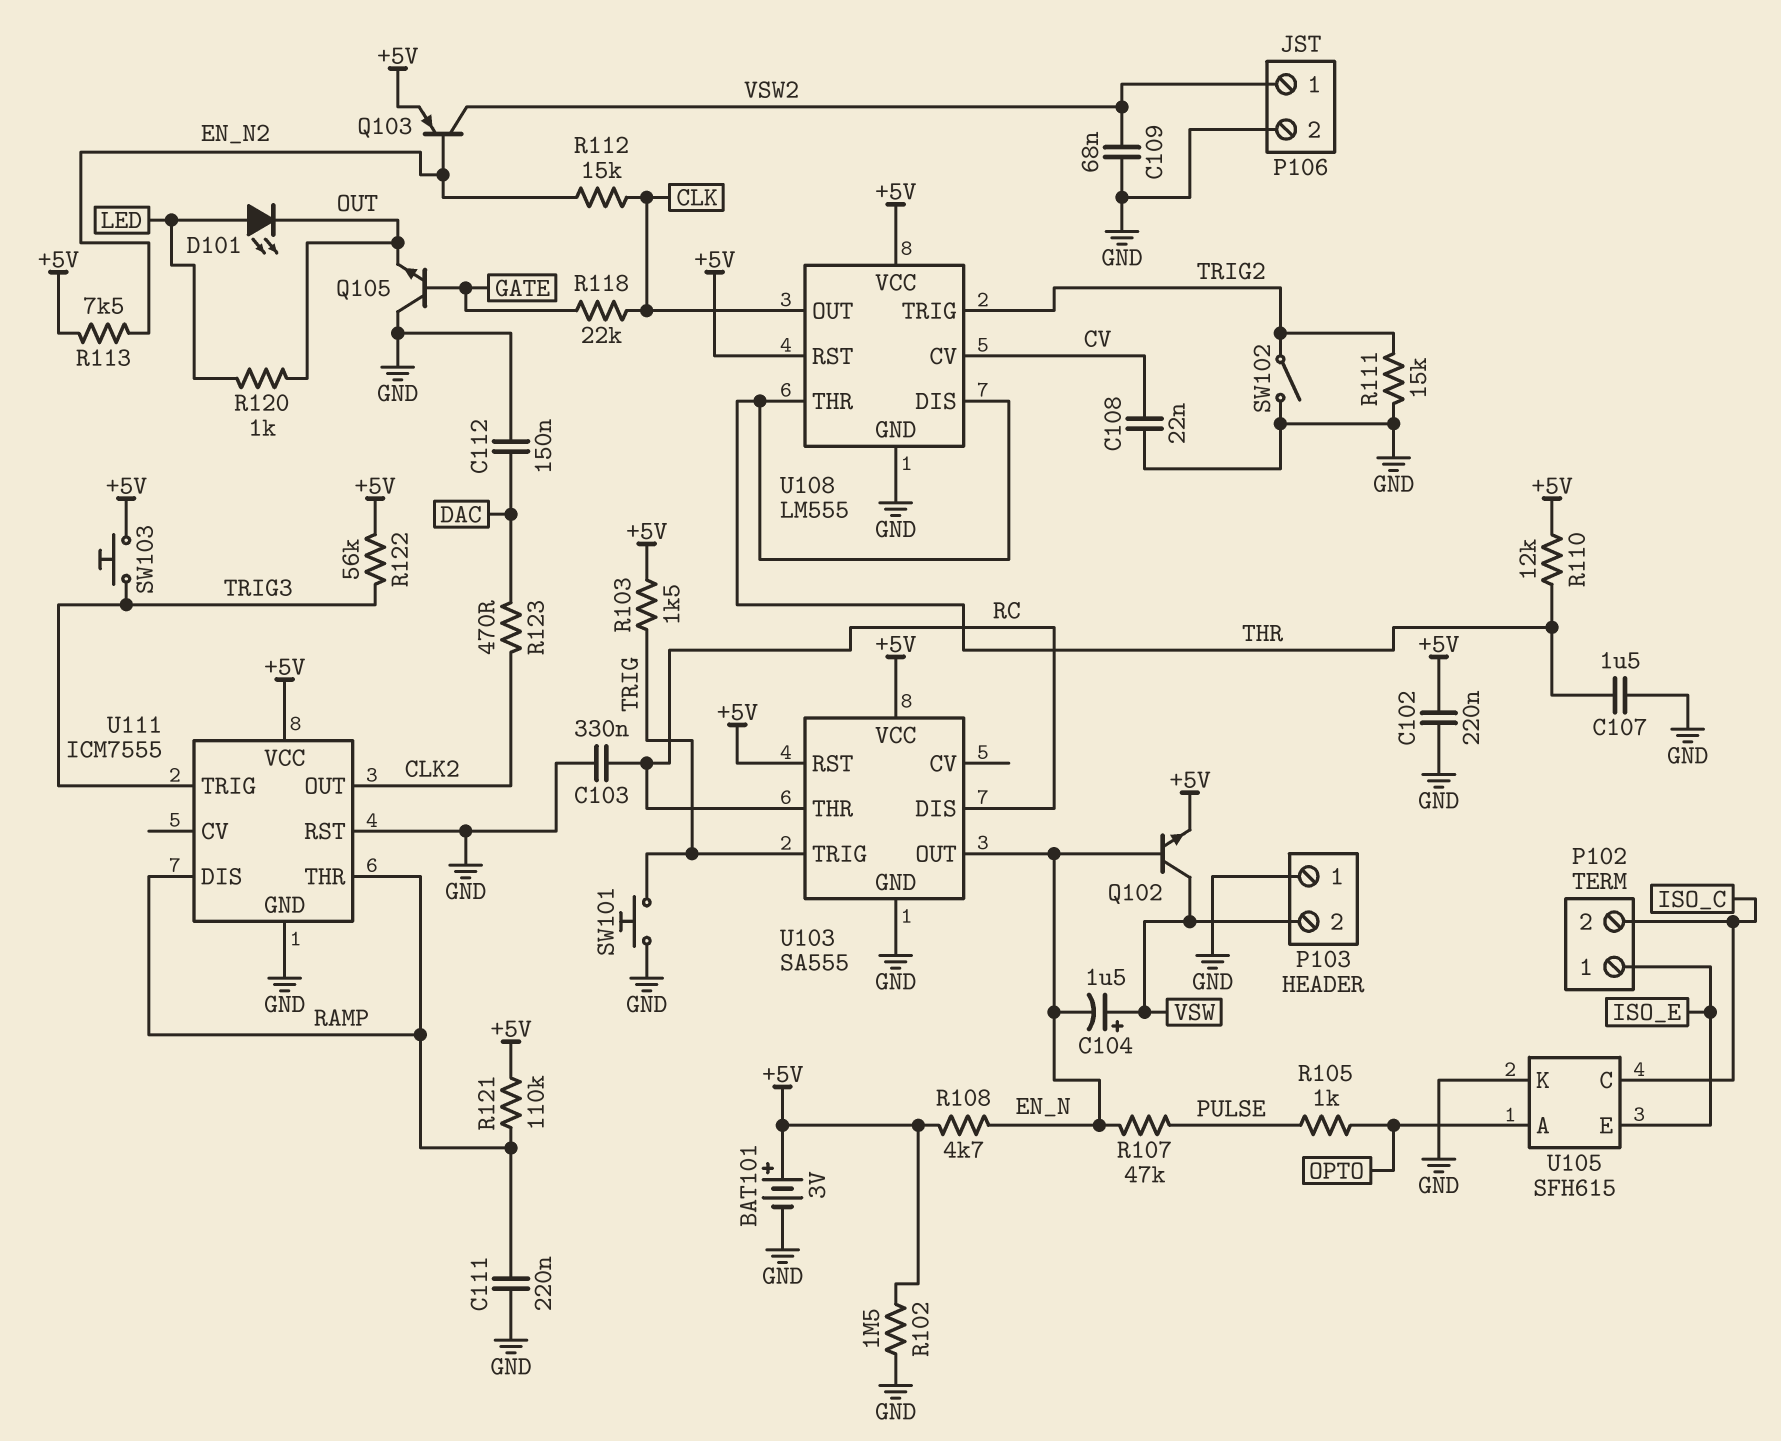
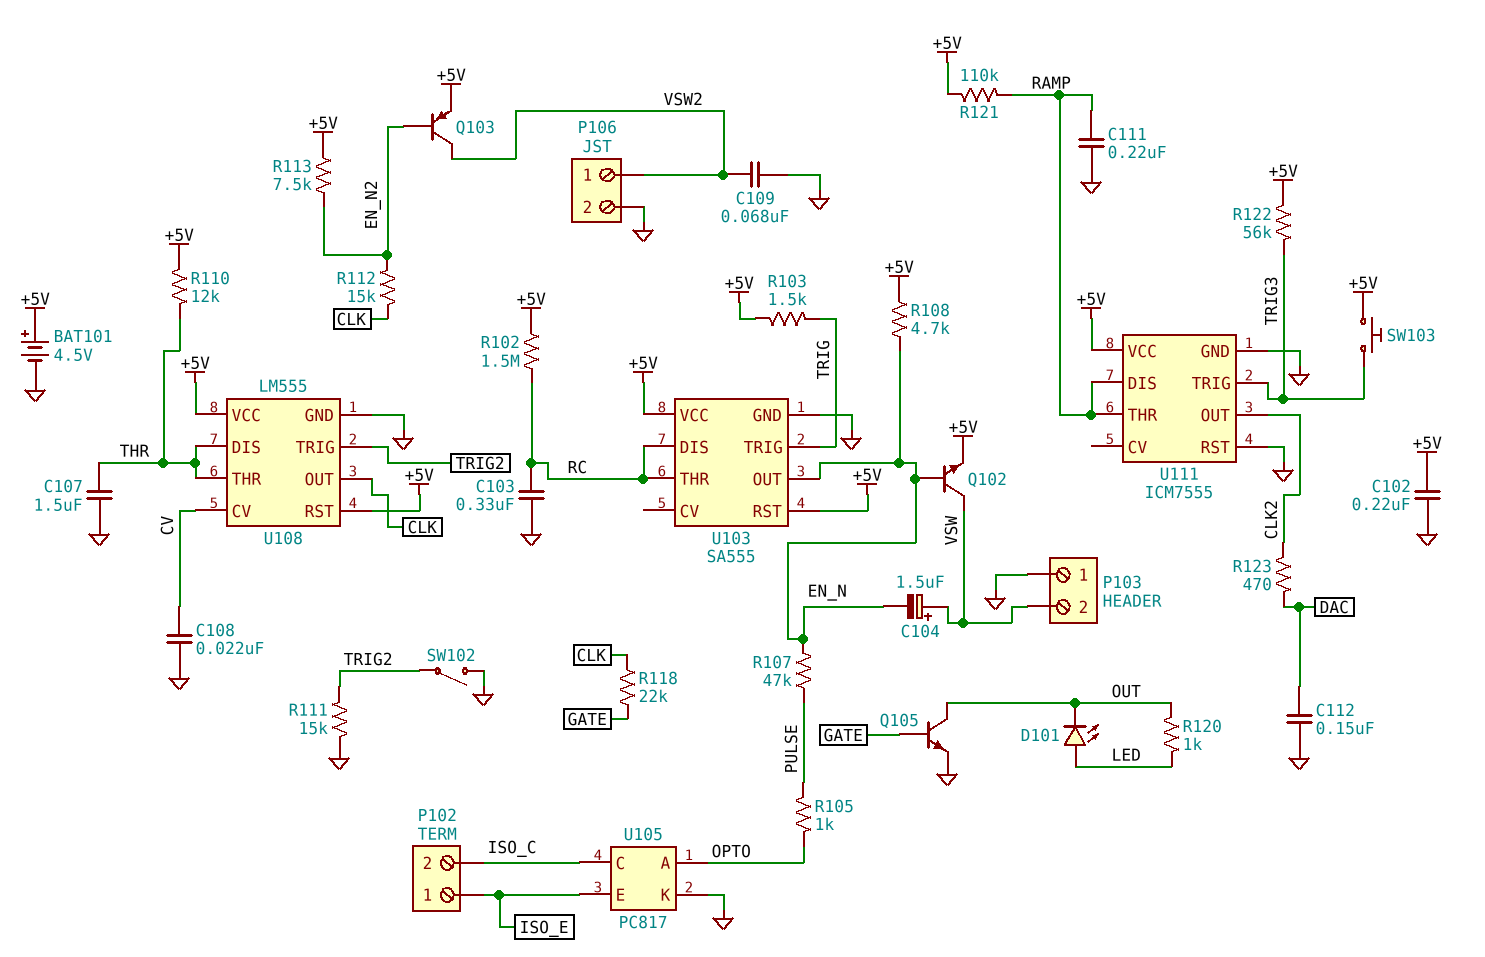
BAT101: 3V (plus +5V, minus GND) -> 4.5V (plus +5V, minus GND)
Q105: NPN (B GATE, C GND, E OUT) -> NPN (B GATE, C OUT, E GND)
R102: 1.5M (+5V, GND) -> 1.5M (+5V, RC)
SW101: button (GND, TRIG) -> none
U105: SFH615 -> PC817

